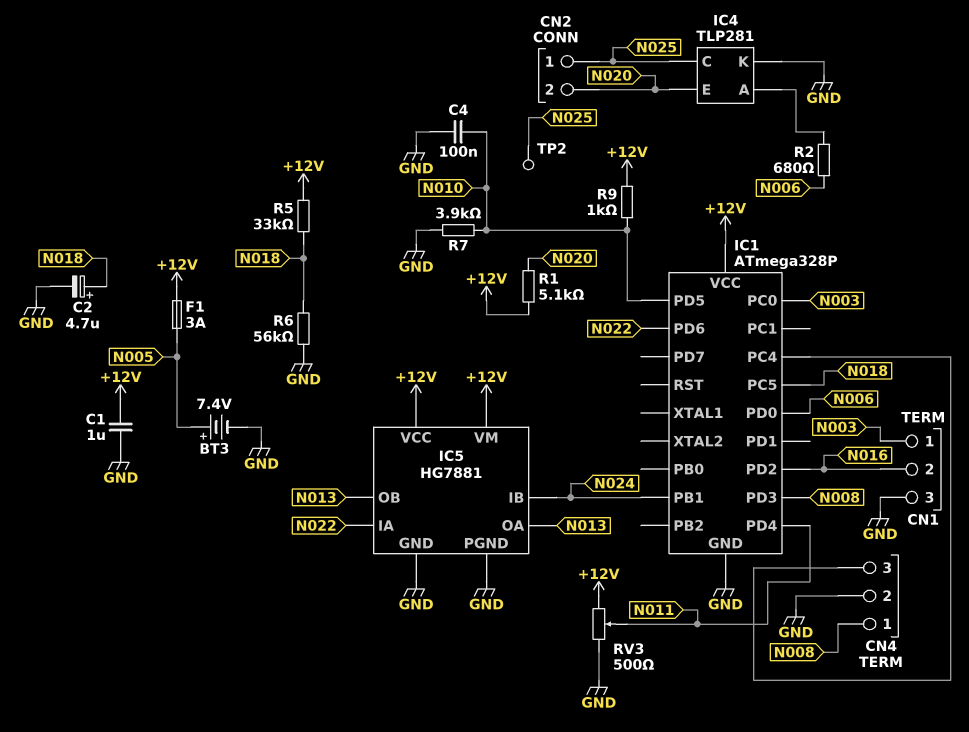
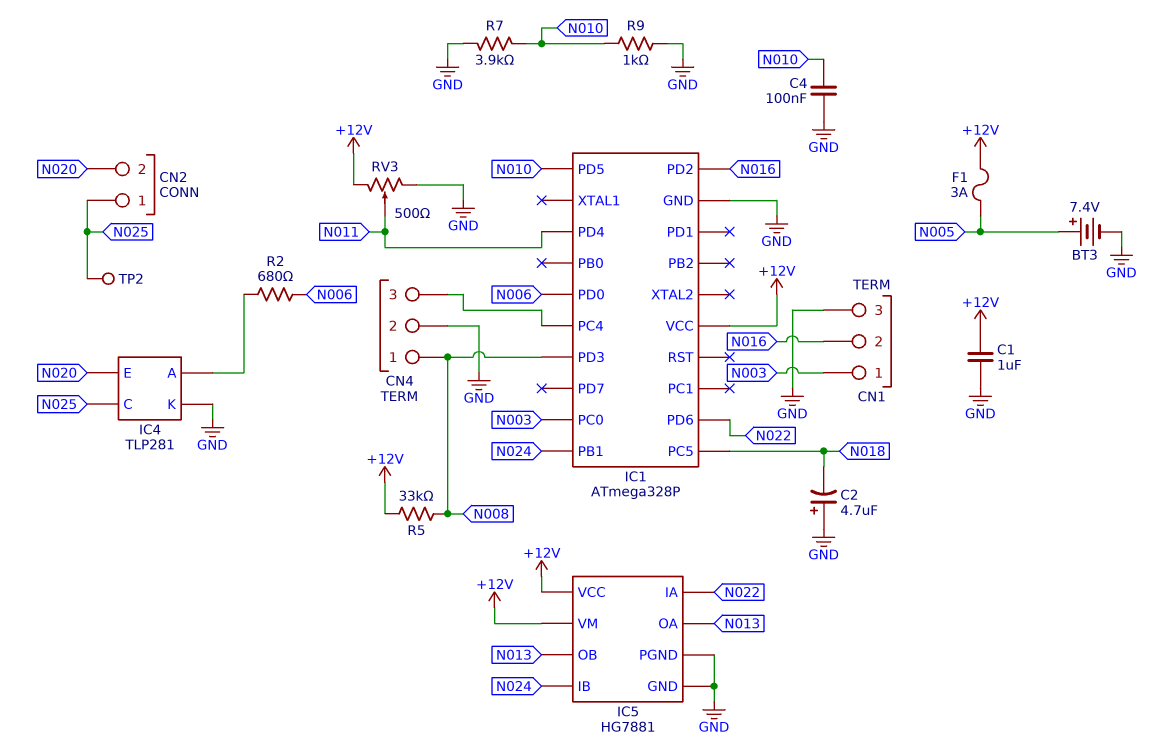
C2: 4.7uF (plus N018, minus GND) -> 4.7uF (plus GND, minus N018)
R1: 5.1k (+12V, N020) -> none
R5: 33k (+12V, N018) -> 33k (+12V, N008)
R6: 56k (GND, N018) -> none
R9: 1k (+12V, N010) -> 1k (GND, N010)

